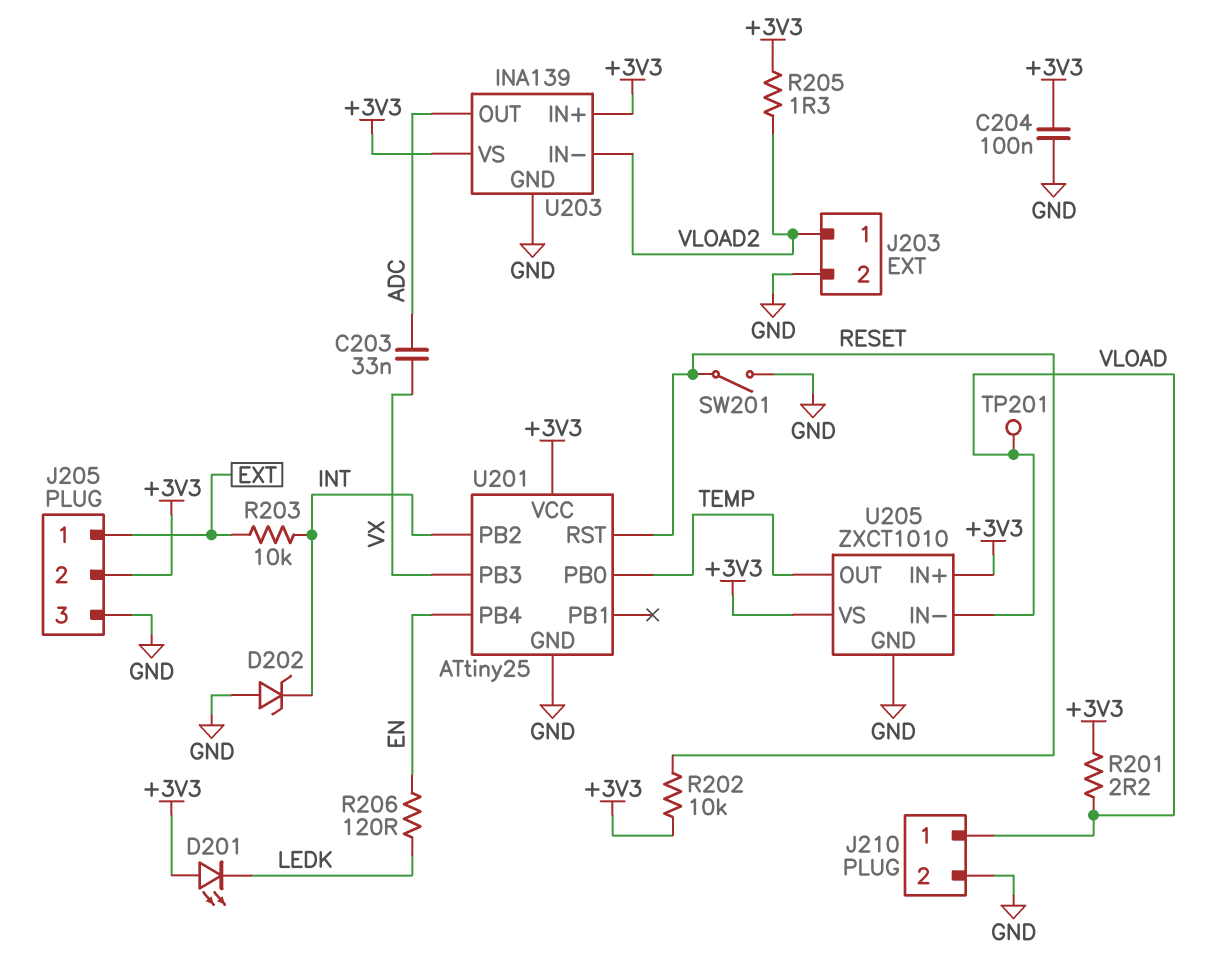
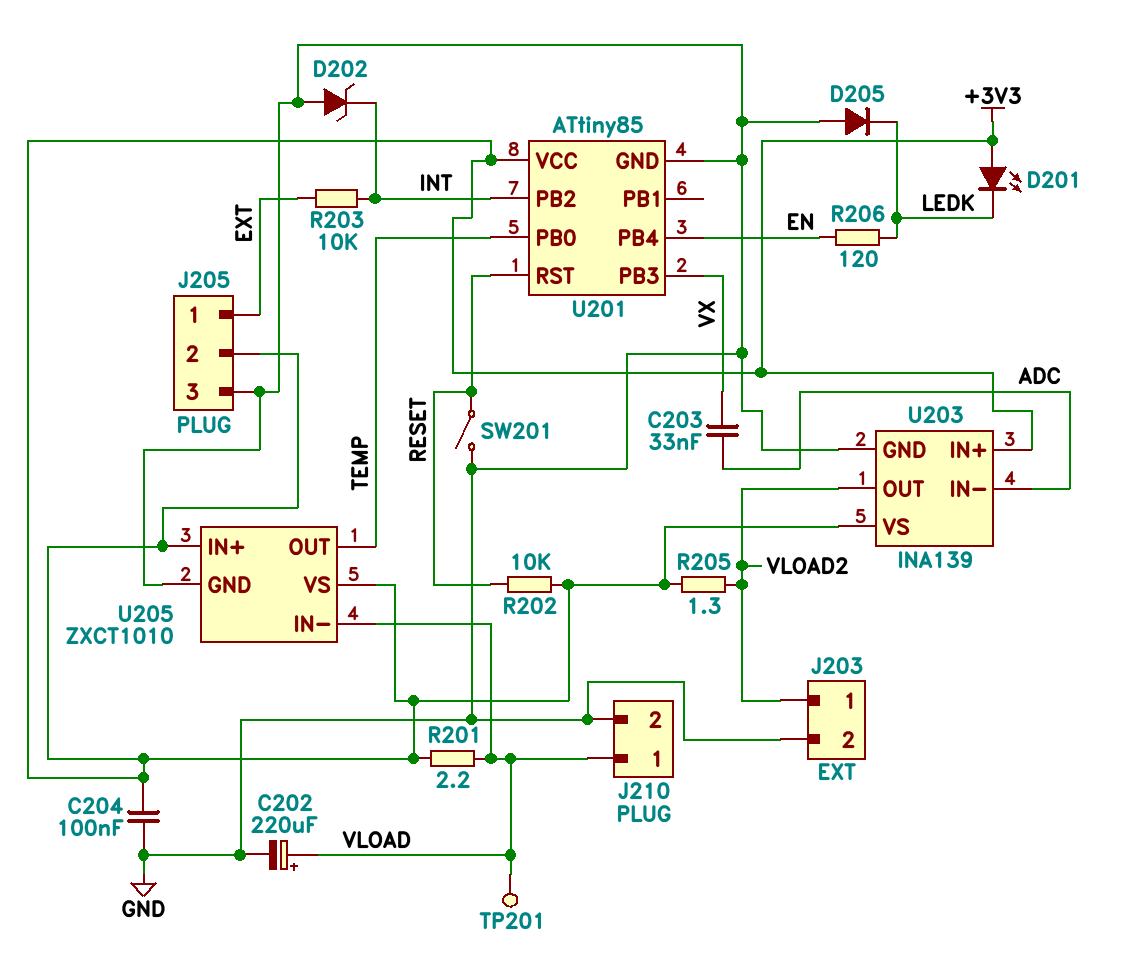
C202: none -> 220uF (plus VLOAD, minus GND)
D205: none -> diode (A GND, K LEDK)
U201: ATtiny25 -> ATtiny85
U203 pin IN-: VLOAD2 -> ADC
U203 pin OUT: ADC -> VLOAD2

